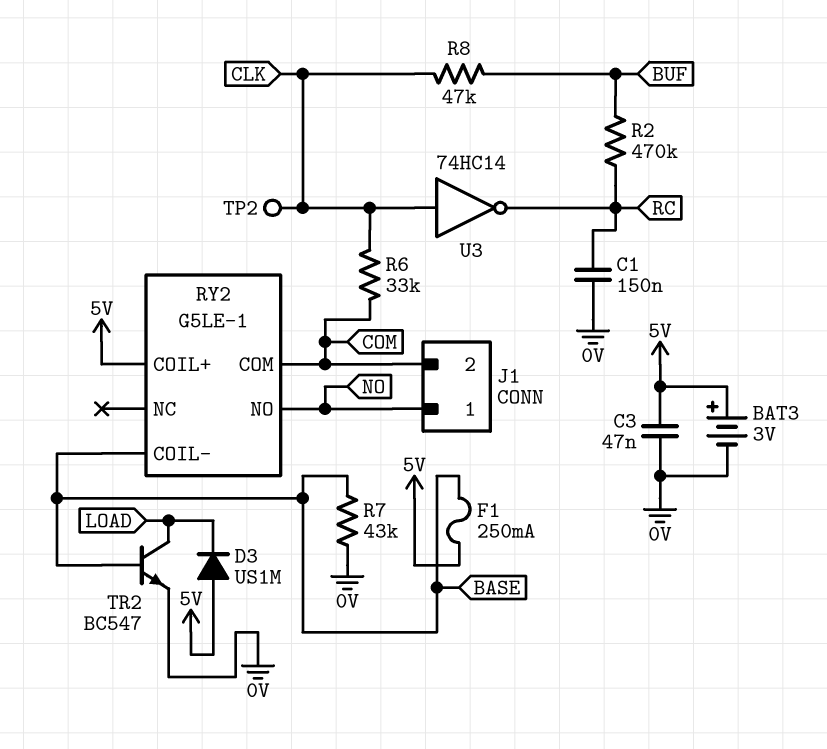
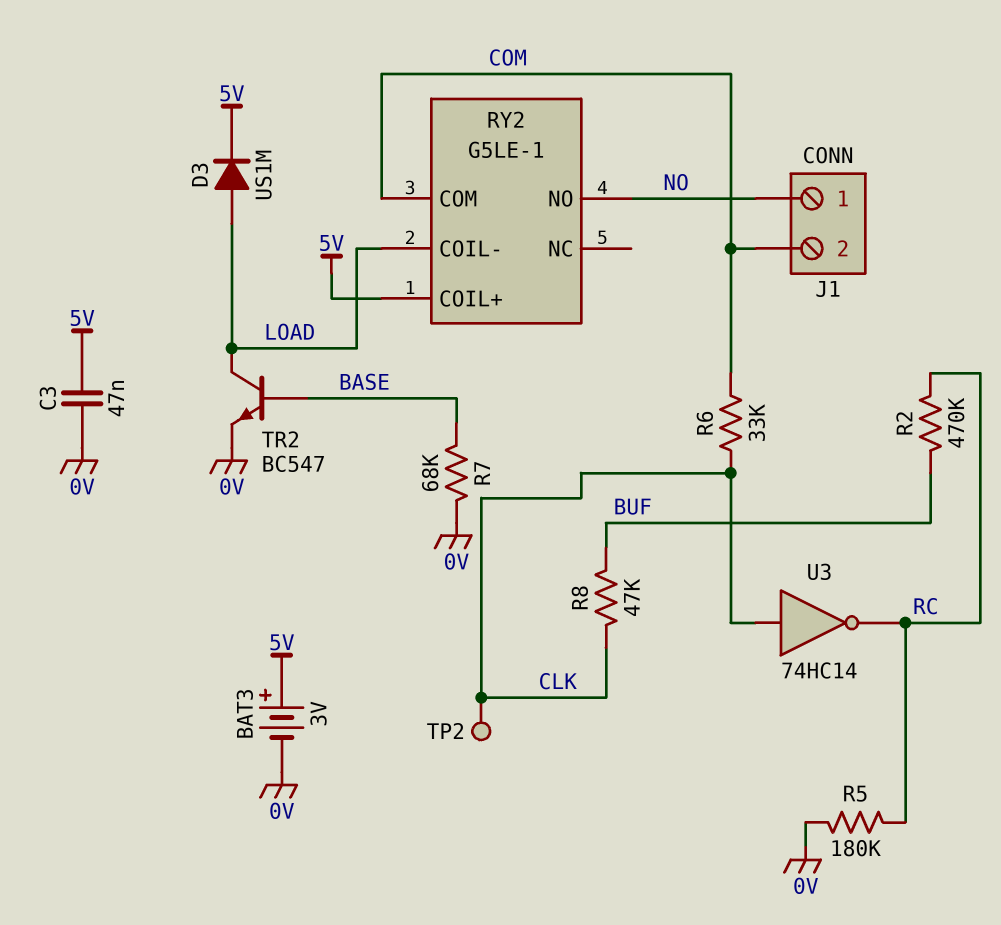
C1: 150nF (0V, RC) -> none
D3: diode US1M (A 5V, K LOAD) -> diode US1M (A LOAD, K 5V)
F1: 250mA (5V, BASE) -> none
R5: none -> 180k (0V, RC)
R7: 43k (0V, BASE) -> 68k (0V, BASE)
RY2 pin COIL-: BASE -> LOAD

